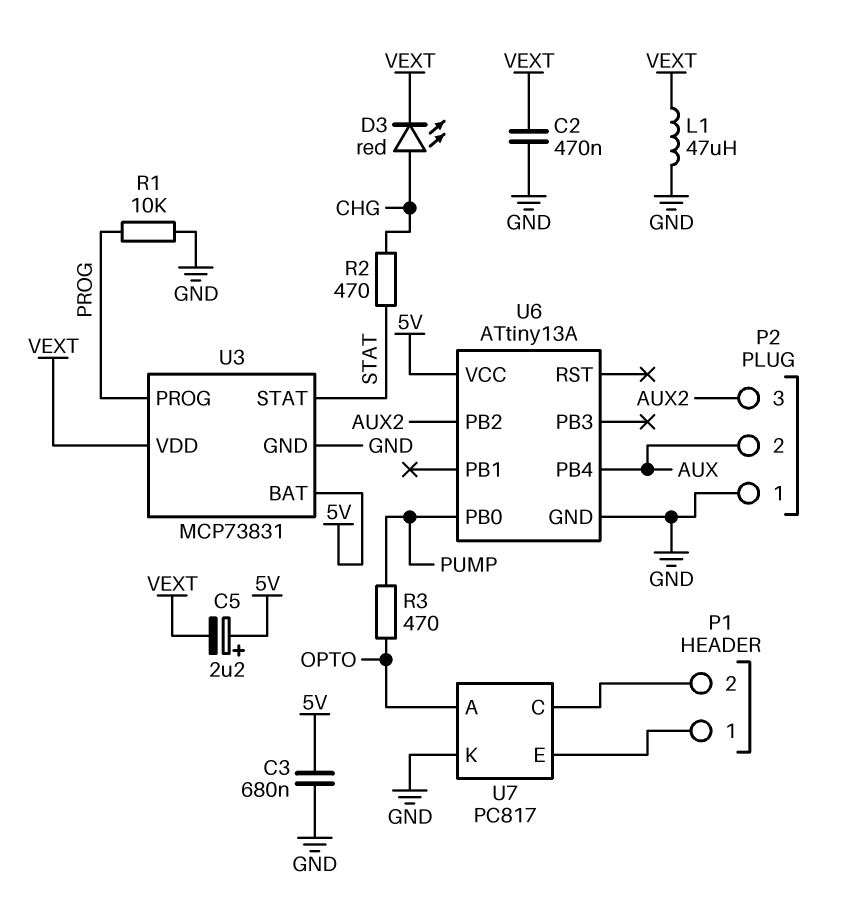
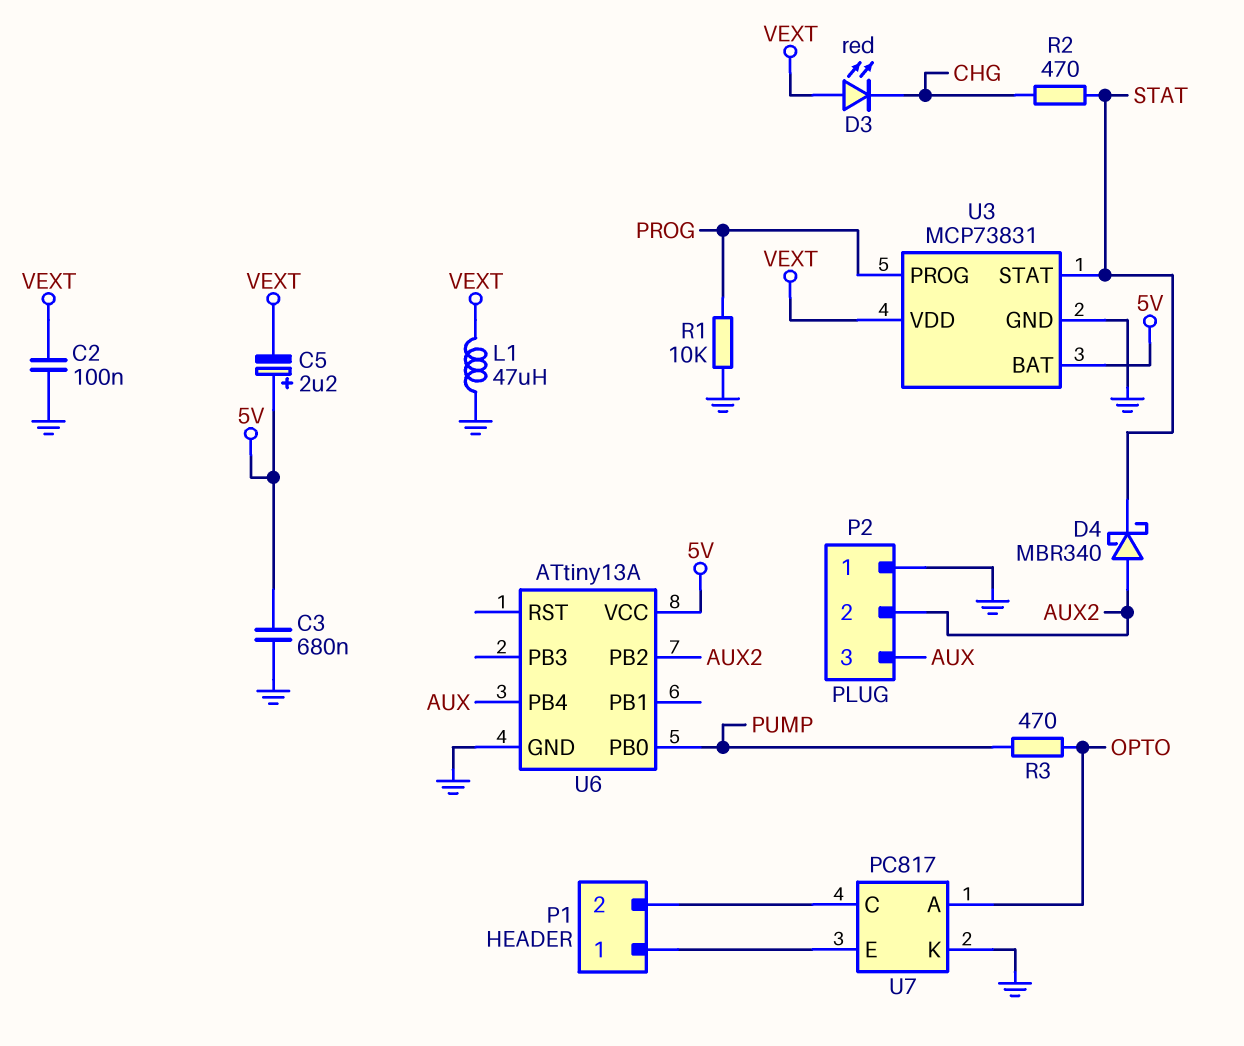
C2: 470nF (GND, VEXT) -> 100nF (GND, VEXT)
D3: LED red (A CHG, K VEXT) -> LED red (A VEXT, K CHG)
D4: none -> schottky MBR340 (A AUX2, K STAT)
P2 pin 2: AUX -> AUX2
P2 pin 3: AUX2 -> AUX

